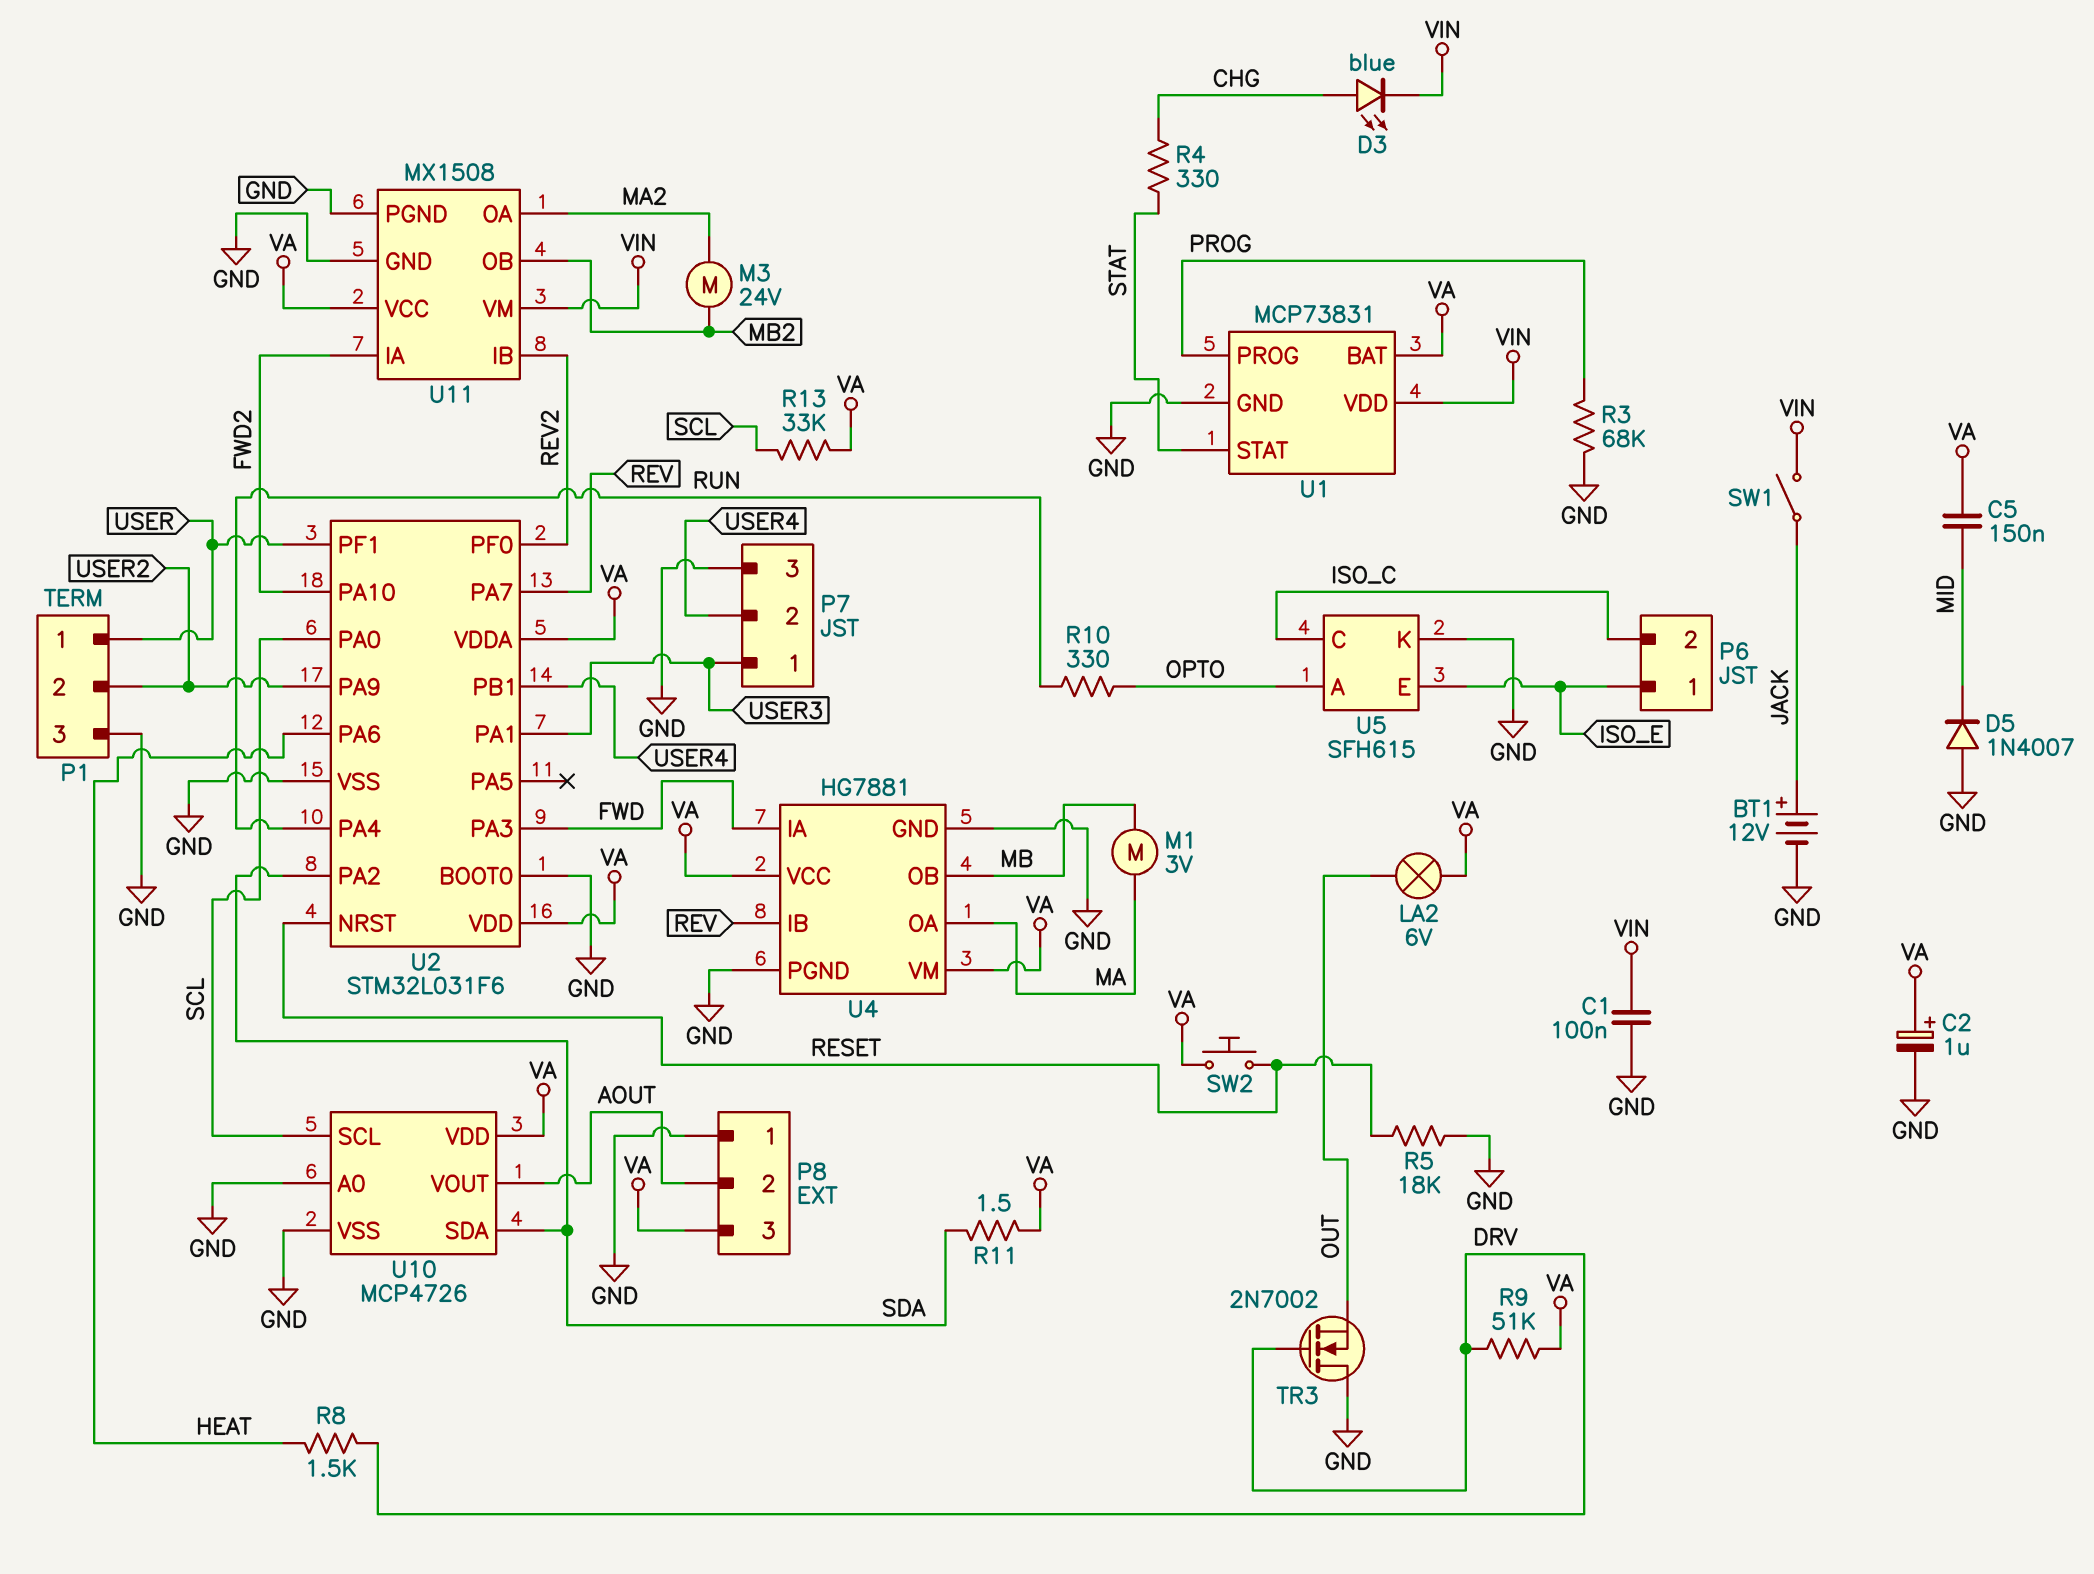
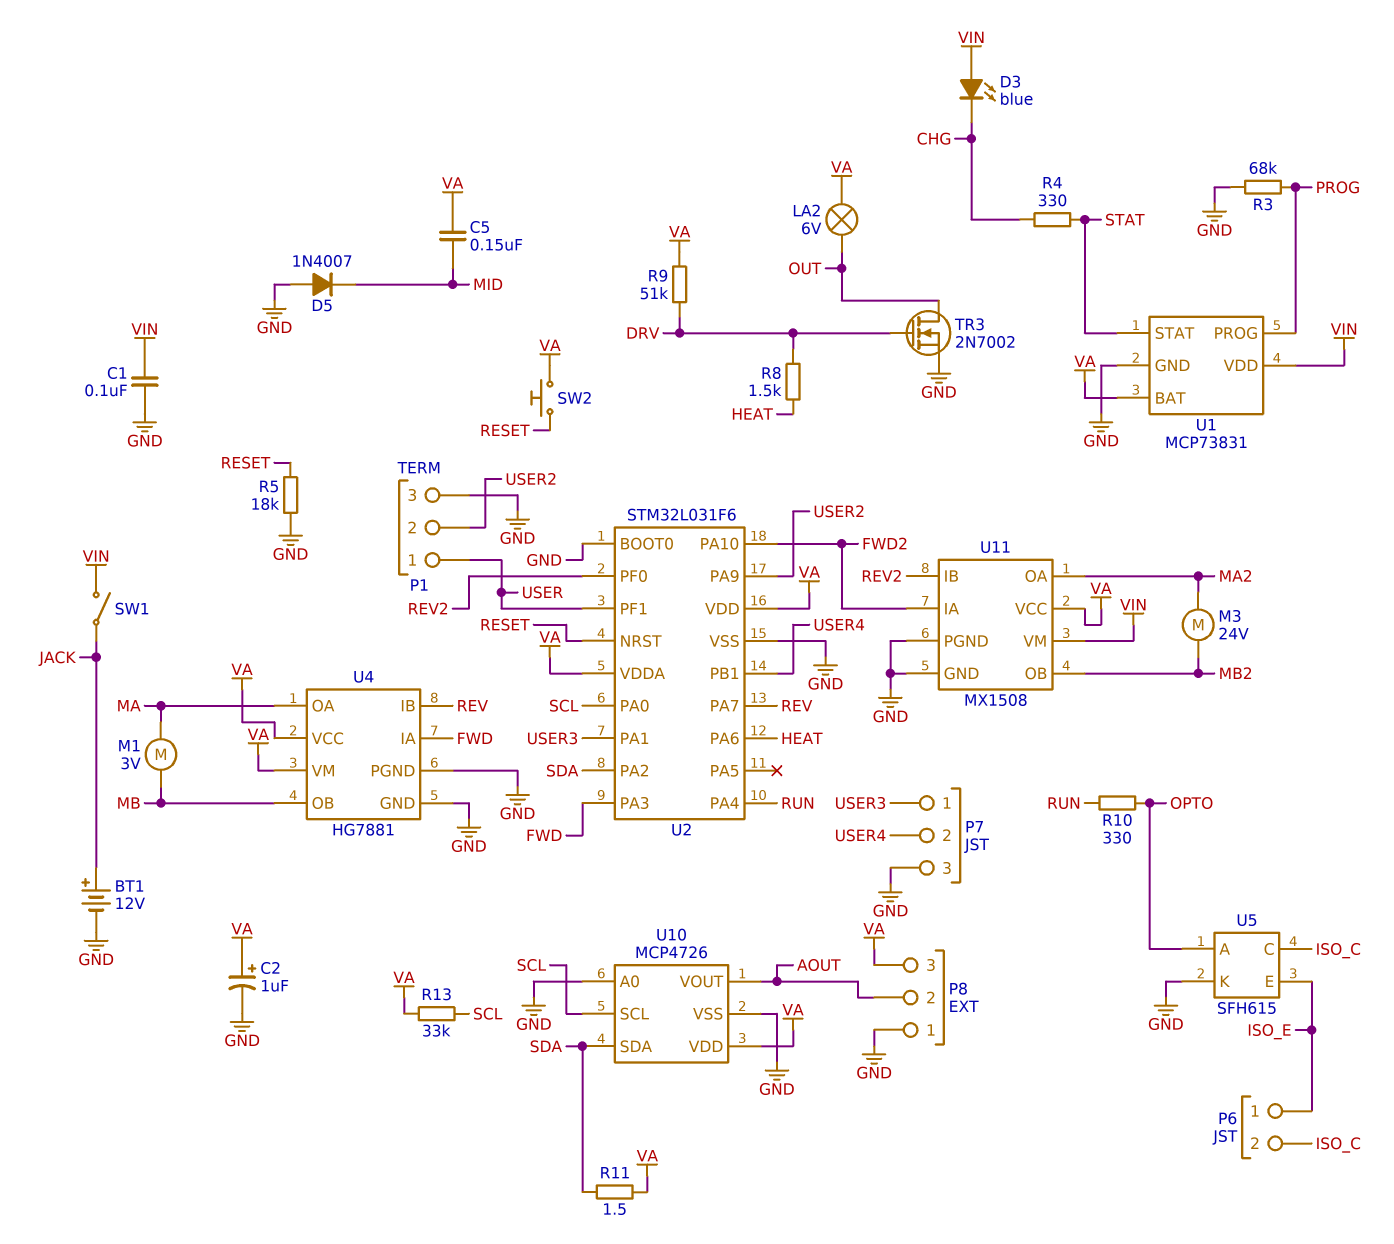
D3: LED blue (A CHG, K VIN) -> LED blue (A VIN, K CHG)
TR3: NMOS 2N7002 (G DRV, D GND, S OUT) -> NMOS 2N7002 (G DRV, D OUT, S GND)

